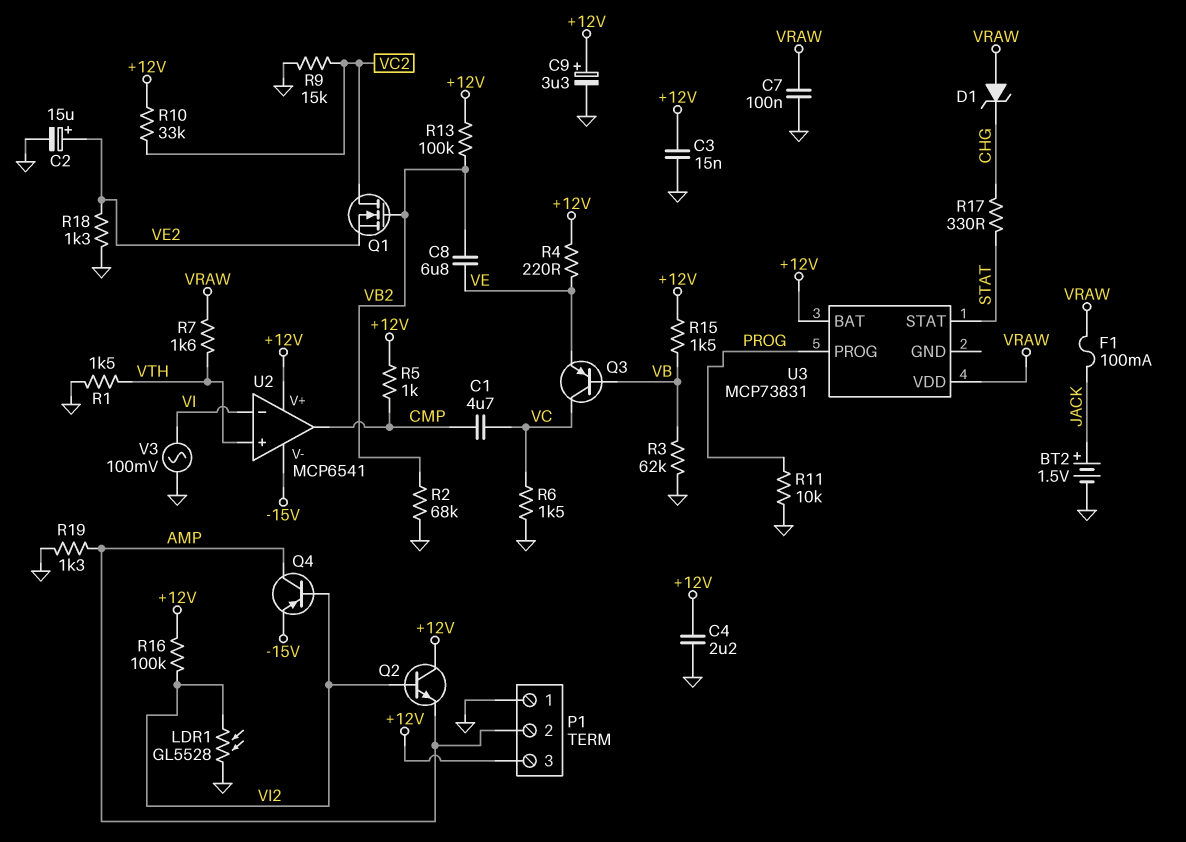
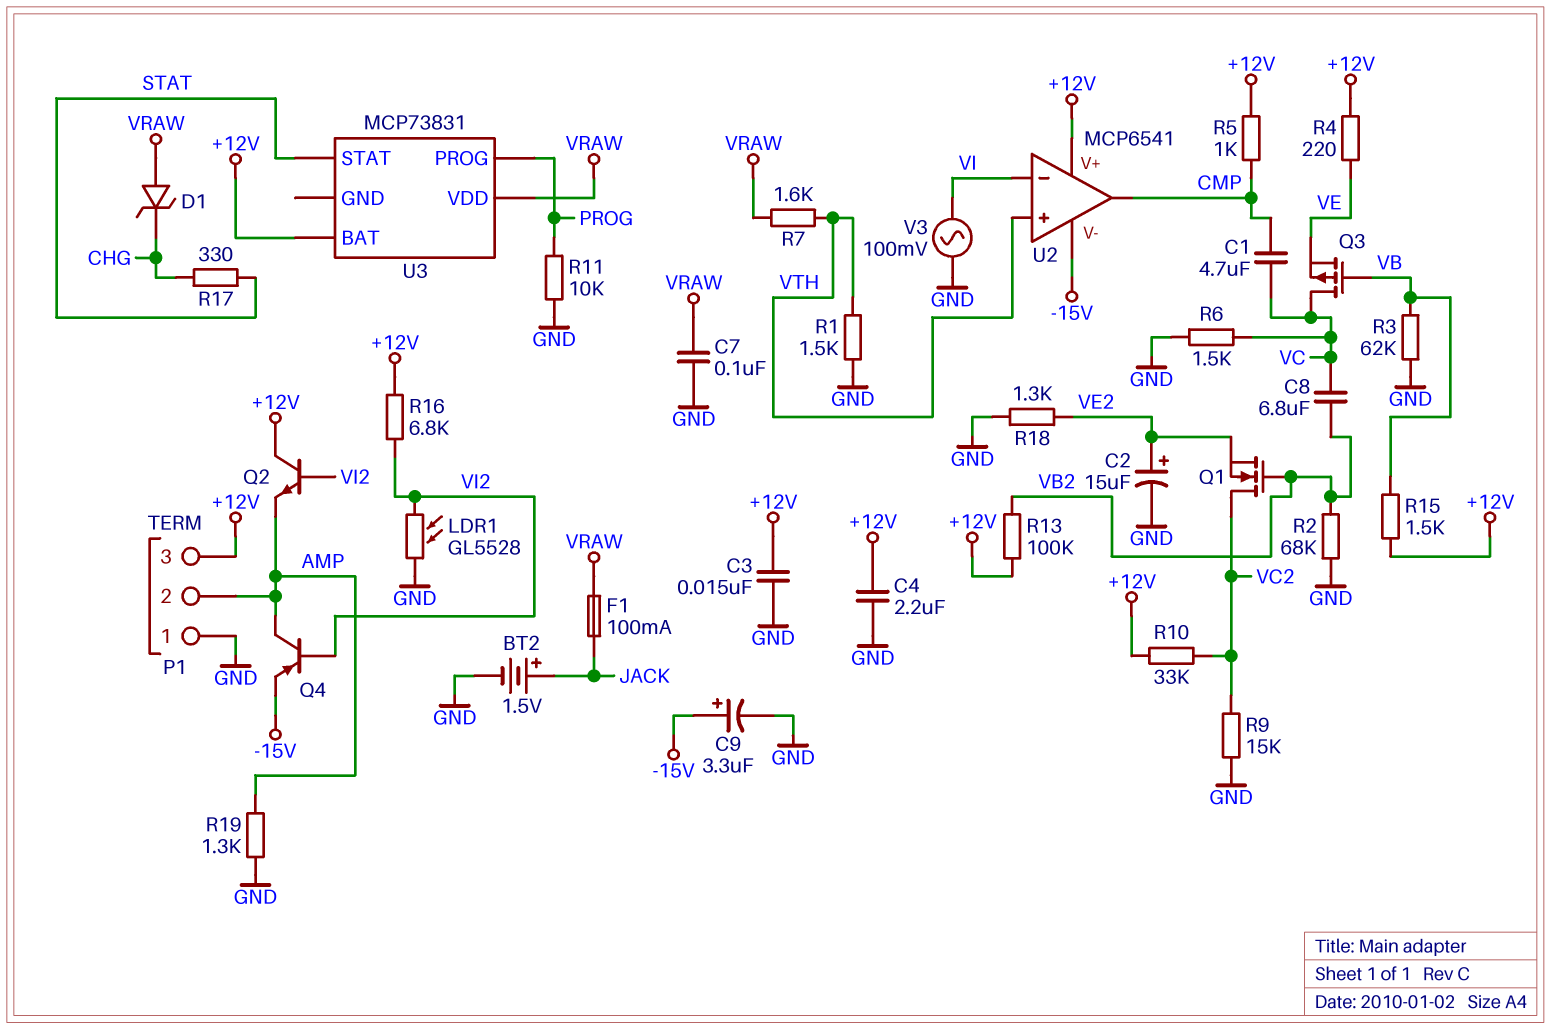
C8: 6.8uF (VB2, VE) -> 6.8uF (VB2, VC)
C9: 3.3uF (plus +12V, minus GND) -> 3.3uF (plus -15V, minus GND)
Q3: PNP (B VB, C VC, E VE) -> PMOS (G VB, D VC, S VE)
R16: 100k (+12V, VI2) -> 6.8k (+12V, VI2)

